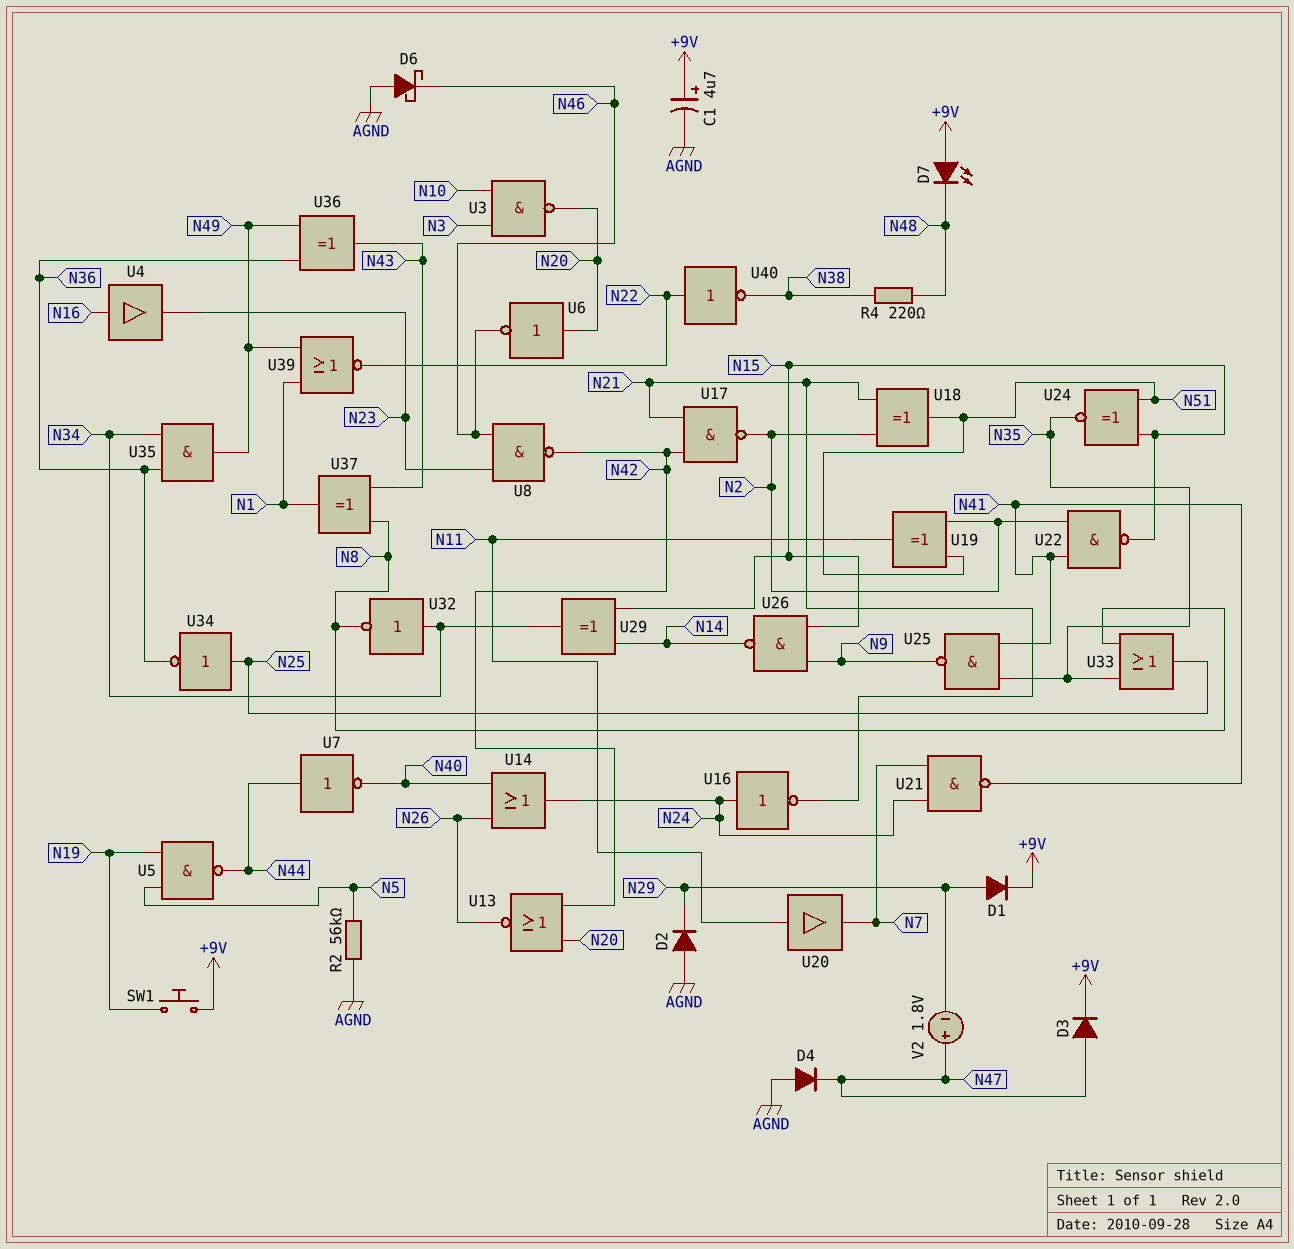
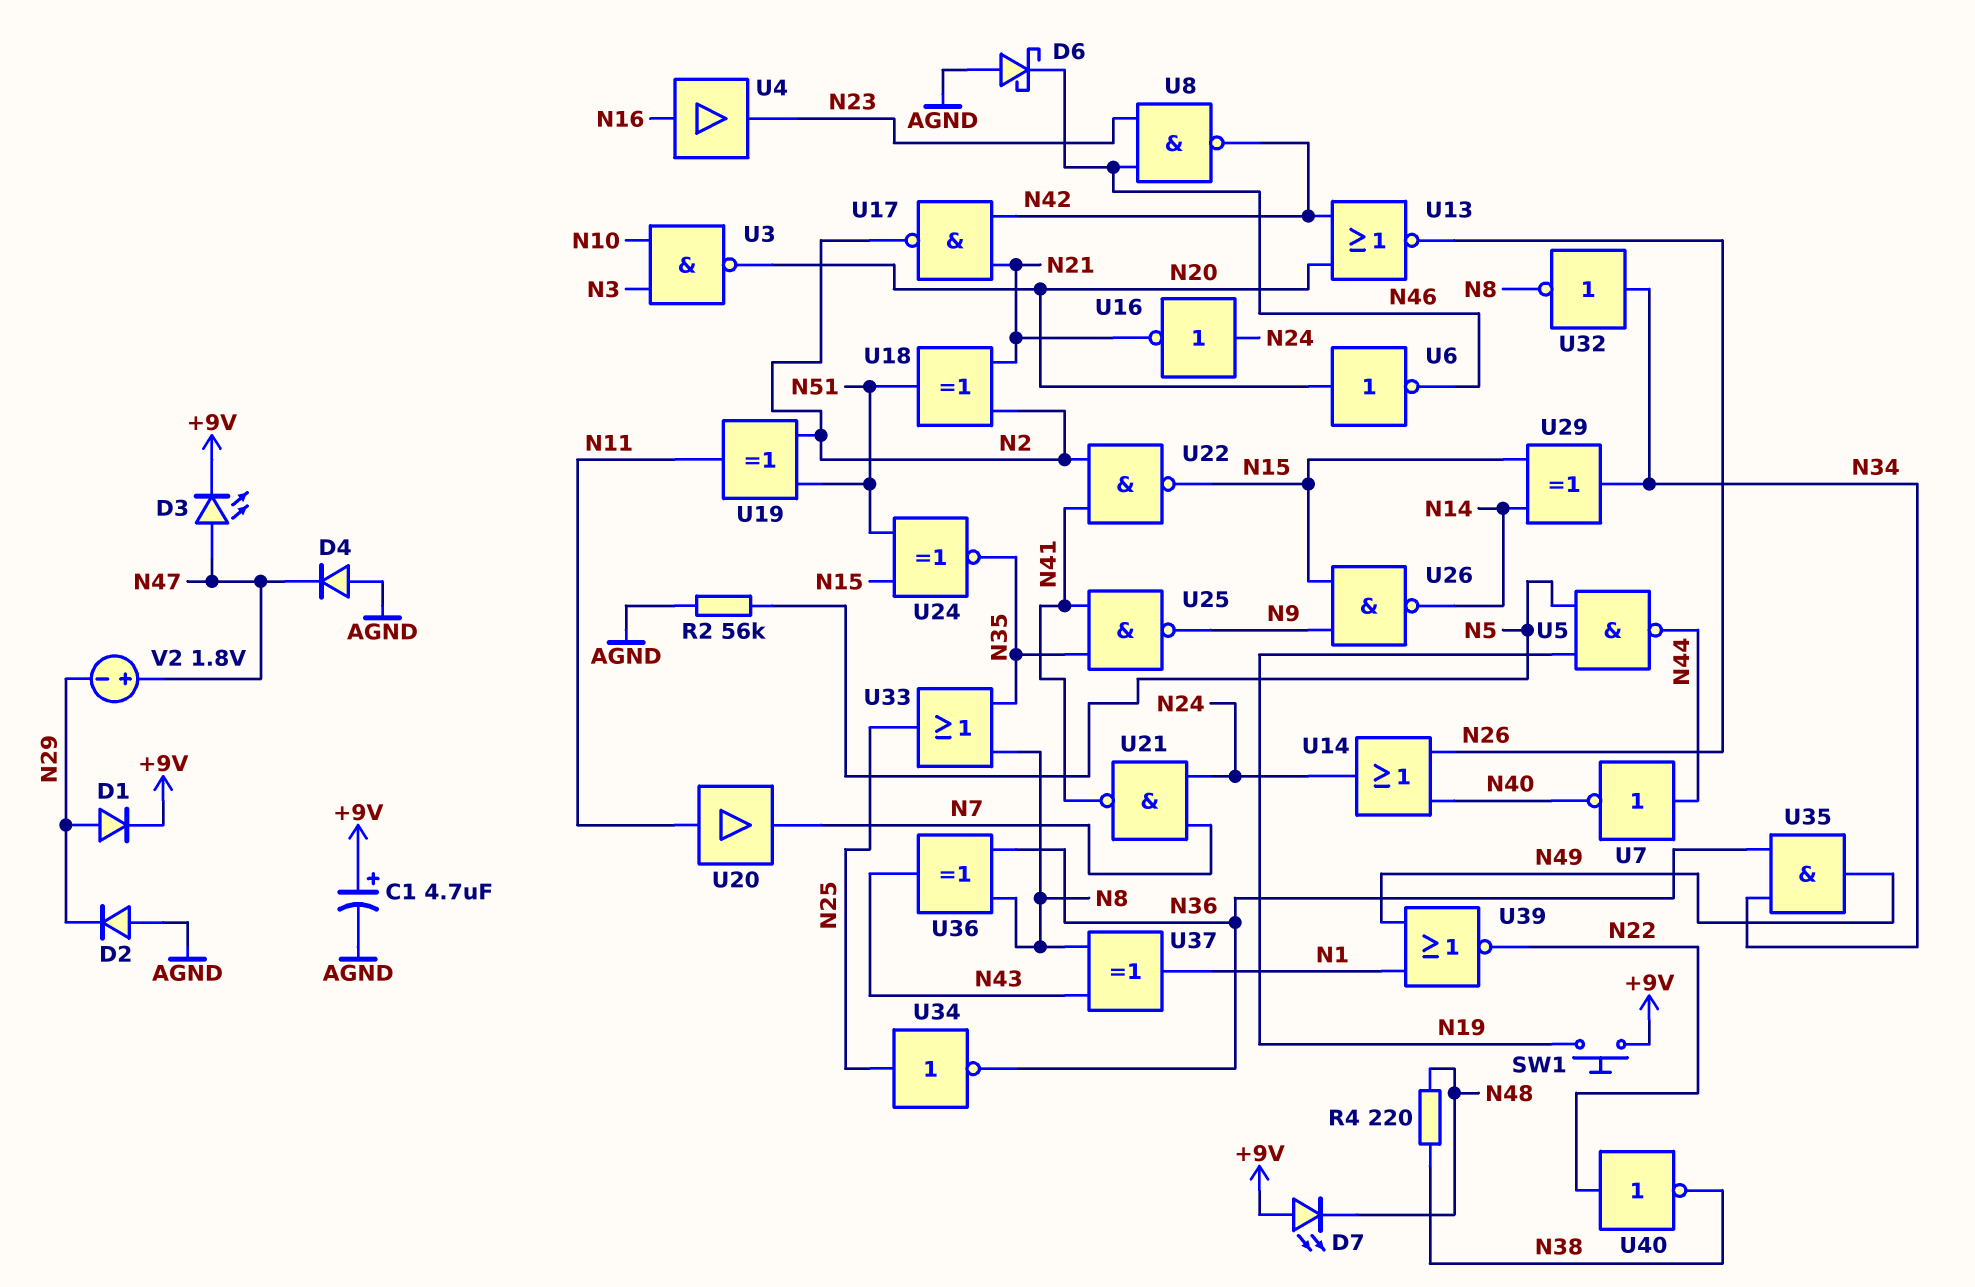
D3: diode (A N47, K +9V) -> LED (A N47, K +9V)
U36: XOR (in N36, in N49, out N43) -> XOR (in N8, in N36, out N43)

